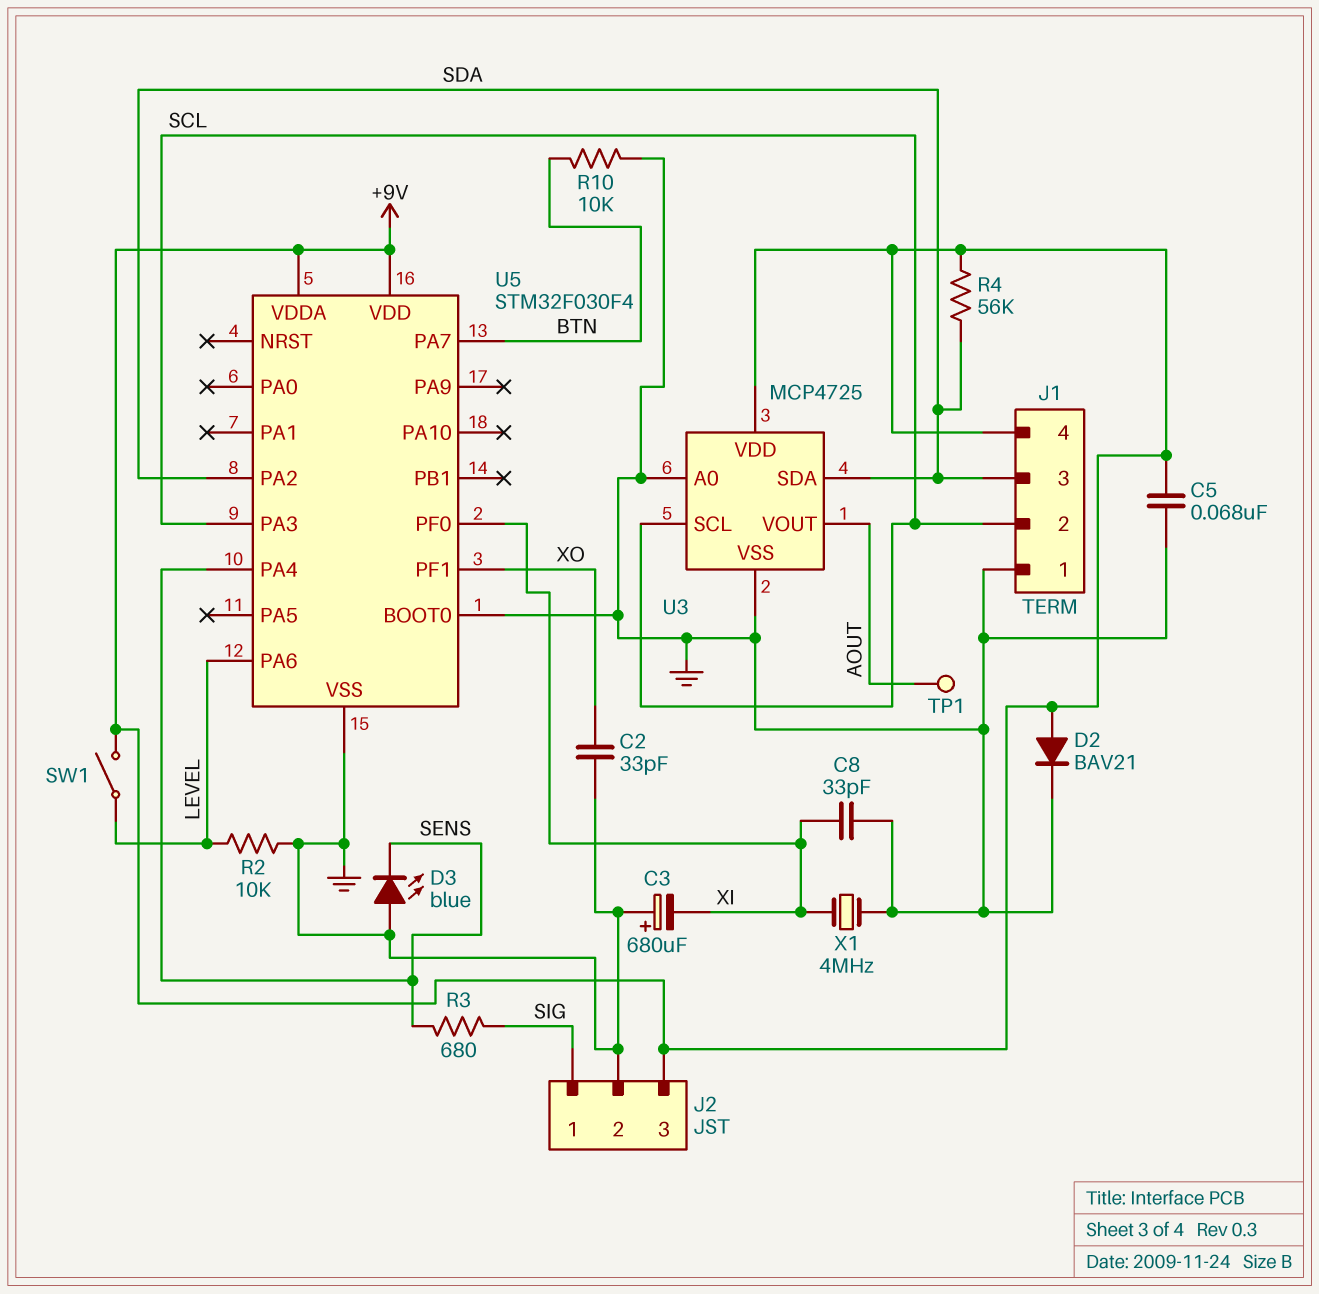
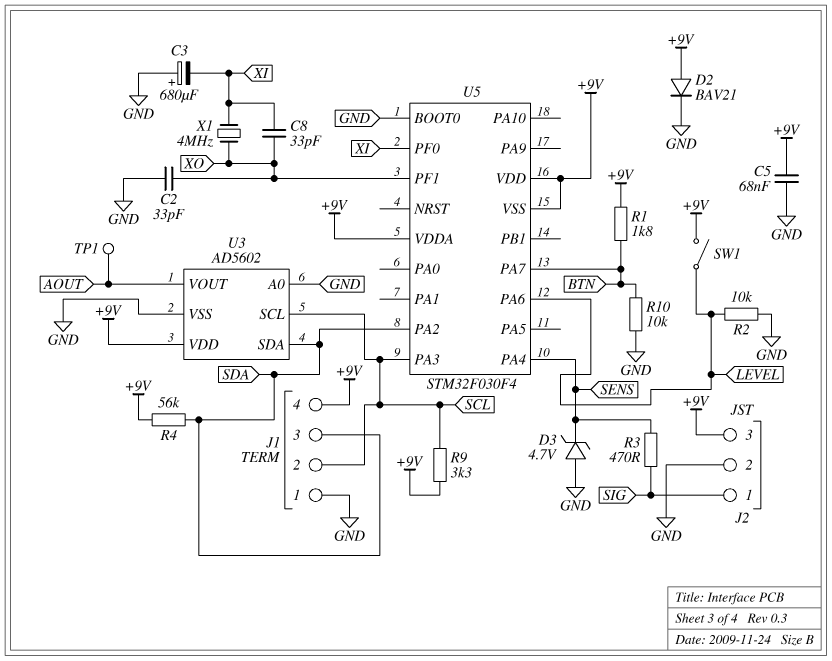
C8: 33pF (GND, XI) -> 33pF (XI, XO)
D3: LED blue (A GND, K SENS) -> zener 4.7V (A GND, K SENS)
R1: none -> 1.8k (+9V, BTN)
R3: 680 (SENS, SIG) -> 470 (SENS, SIG)
R9: none -> 3.3k (+9V, SCL)
U3: MCP4725 -> AD5602
U5 pin VSS: GND -> +9V
X1: 4MHz (GND, XI) -> 4MHz (XI, XO)

